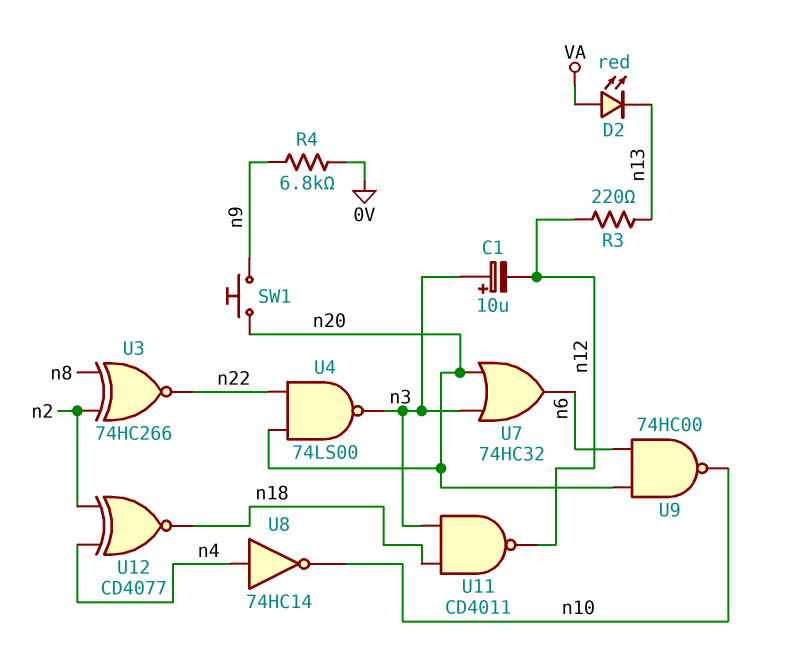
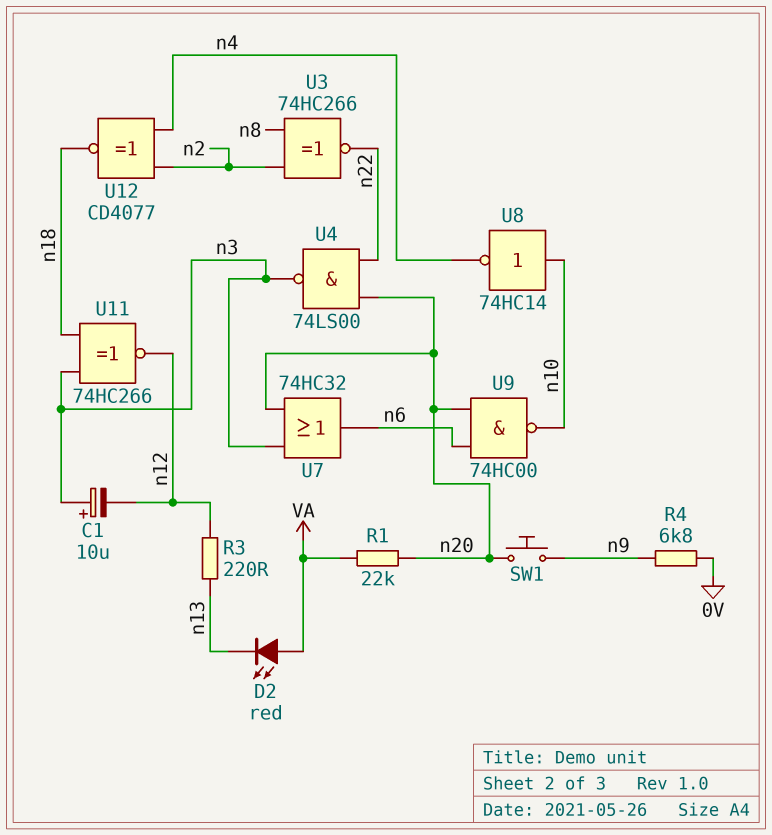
R1: none -> 22k (VA, n20)
U8: NOT 74HC14 (in n4, out n10) -> NOT 74HC14 (in n10, out n4)
U11: NAND CD4011 (in n3, in n18, out n12) -> XNOR 74HC266 (in n3, in n18, out n12)

